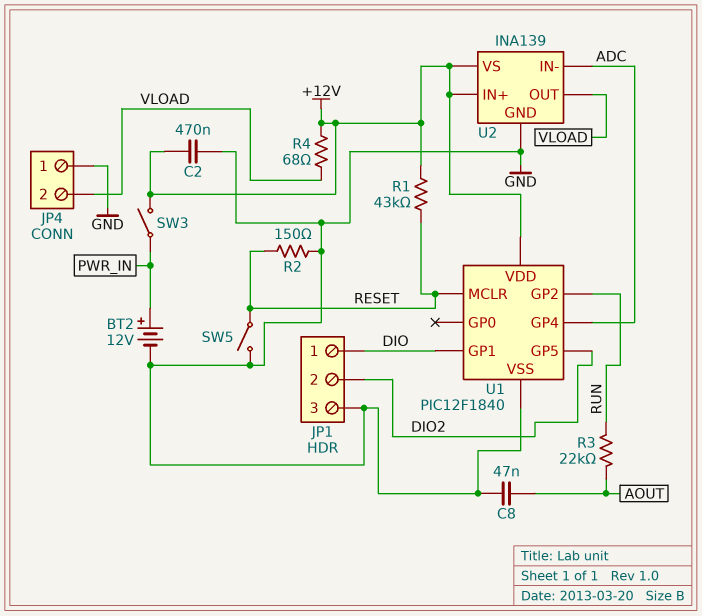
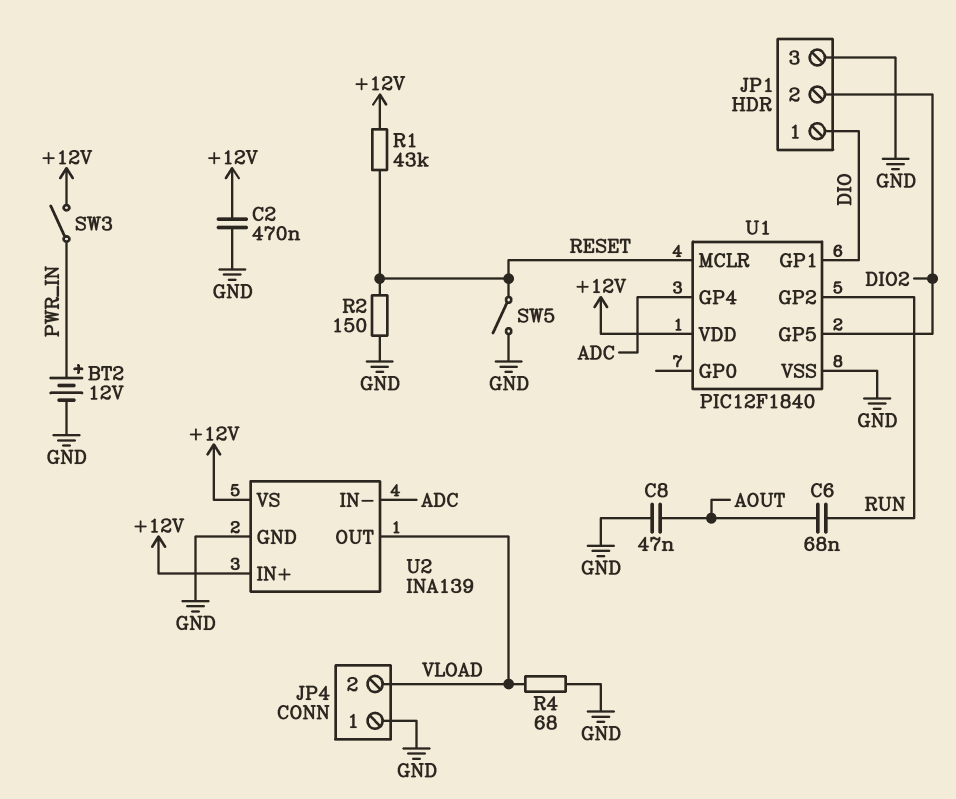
C6: none -> 68nF (AOUT, RUN)
R3: 22k (AOUT, RUN) -> none
R4: 68 (+12V, VLOAD) -> 68 (GND, VLOAD)

